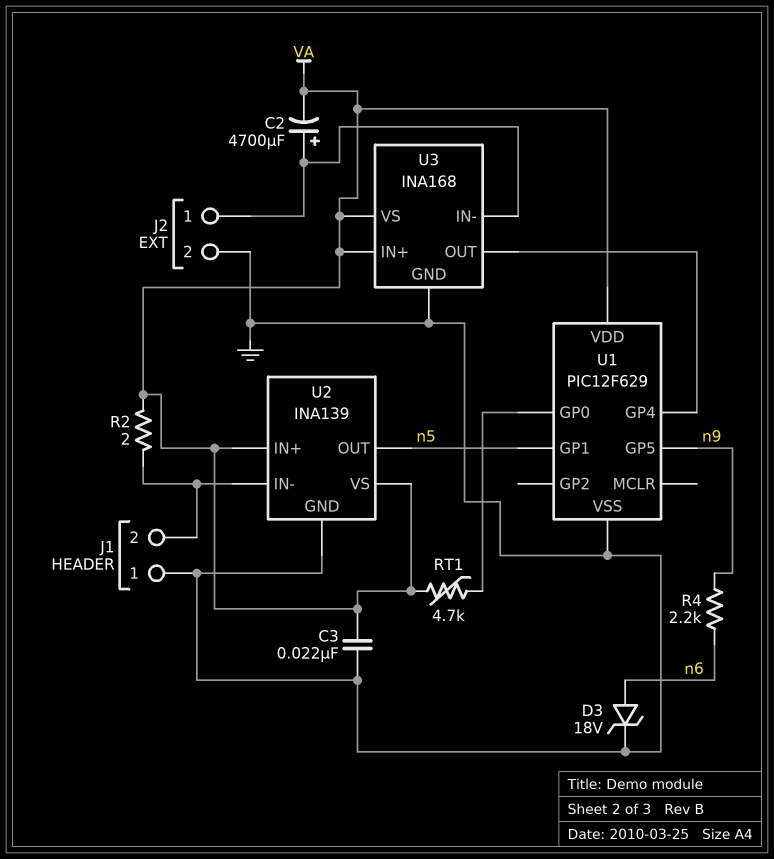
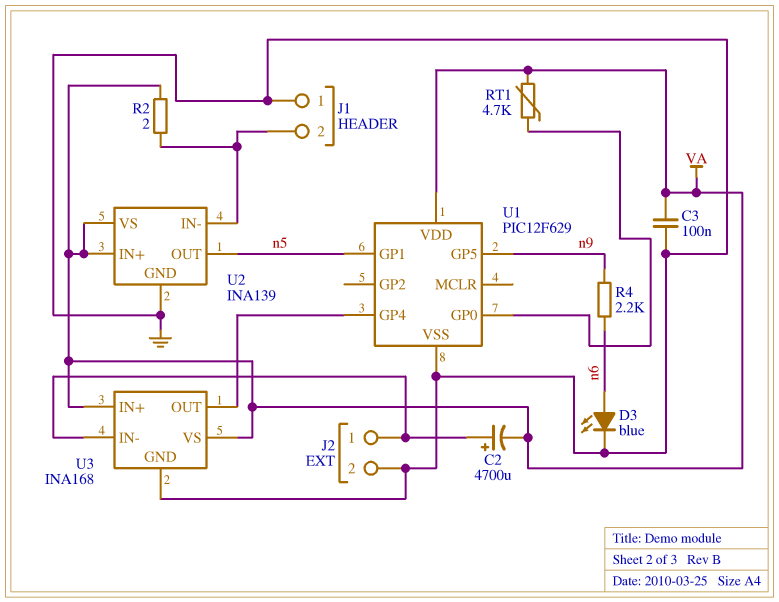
C3: 22nF (GND, VA) -> 100nF (GND, VA)
D3: zener 18V (A n6, K GND) -> LED blue (A n6, K GND)

